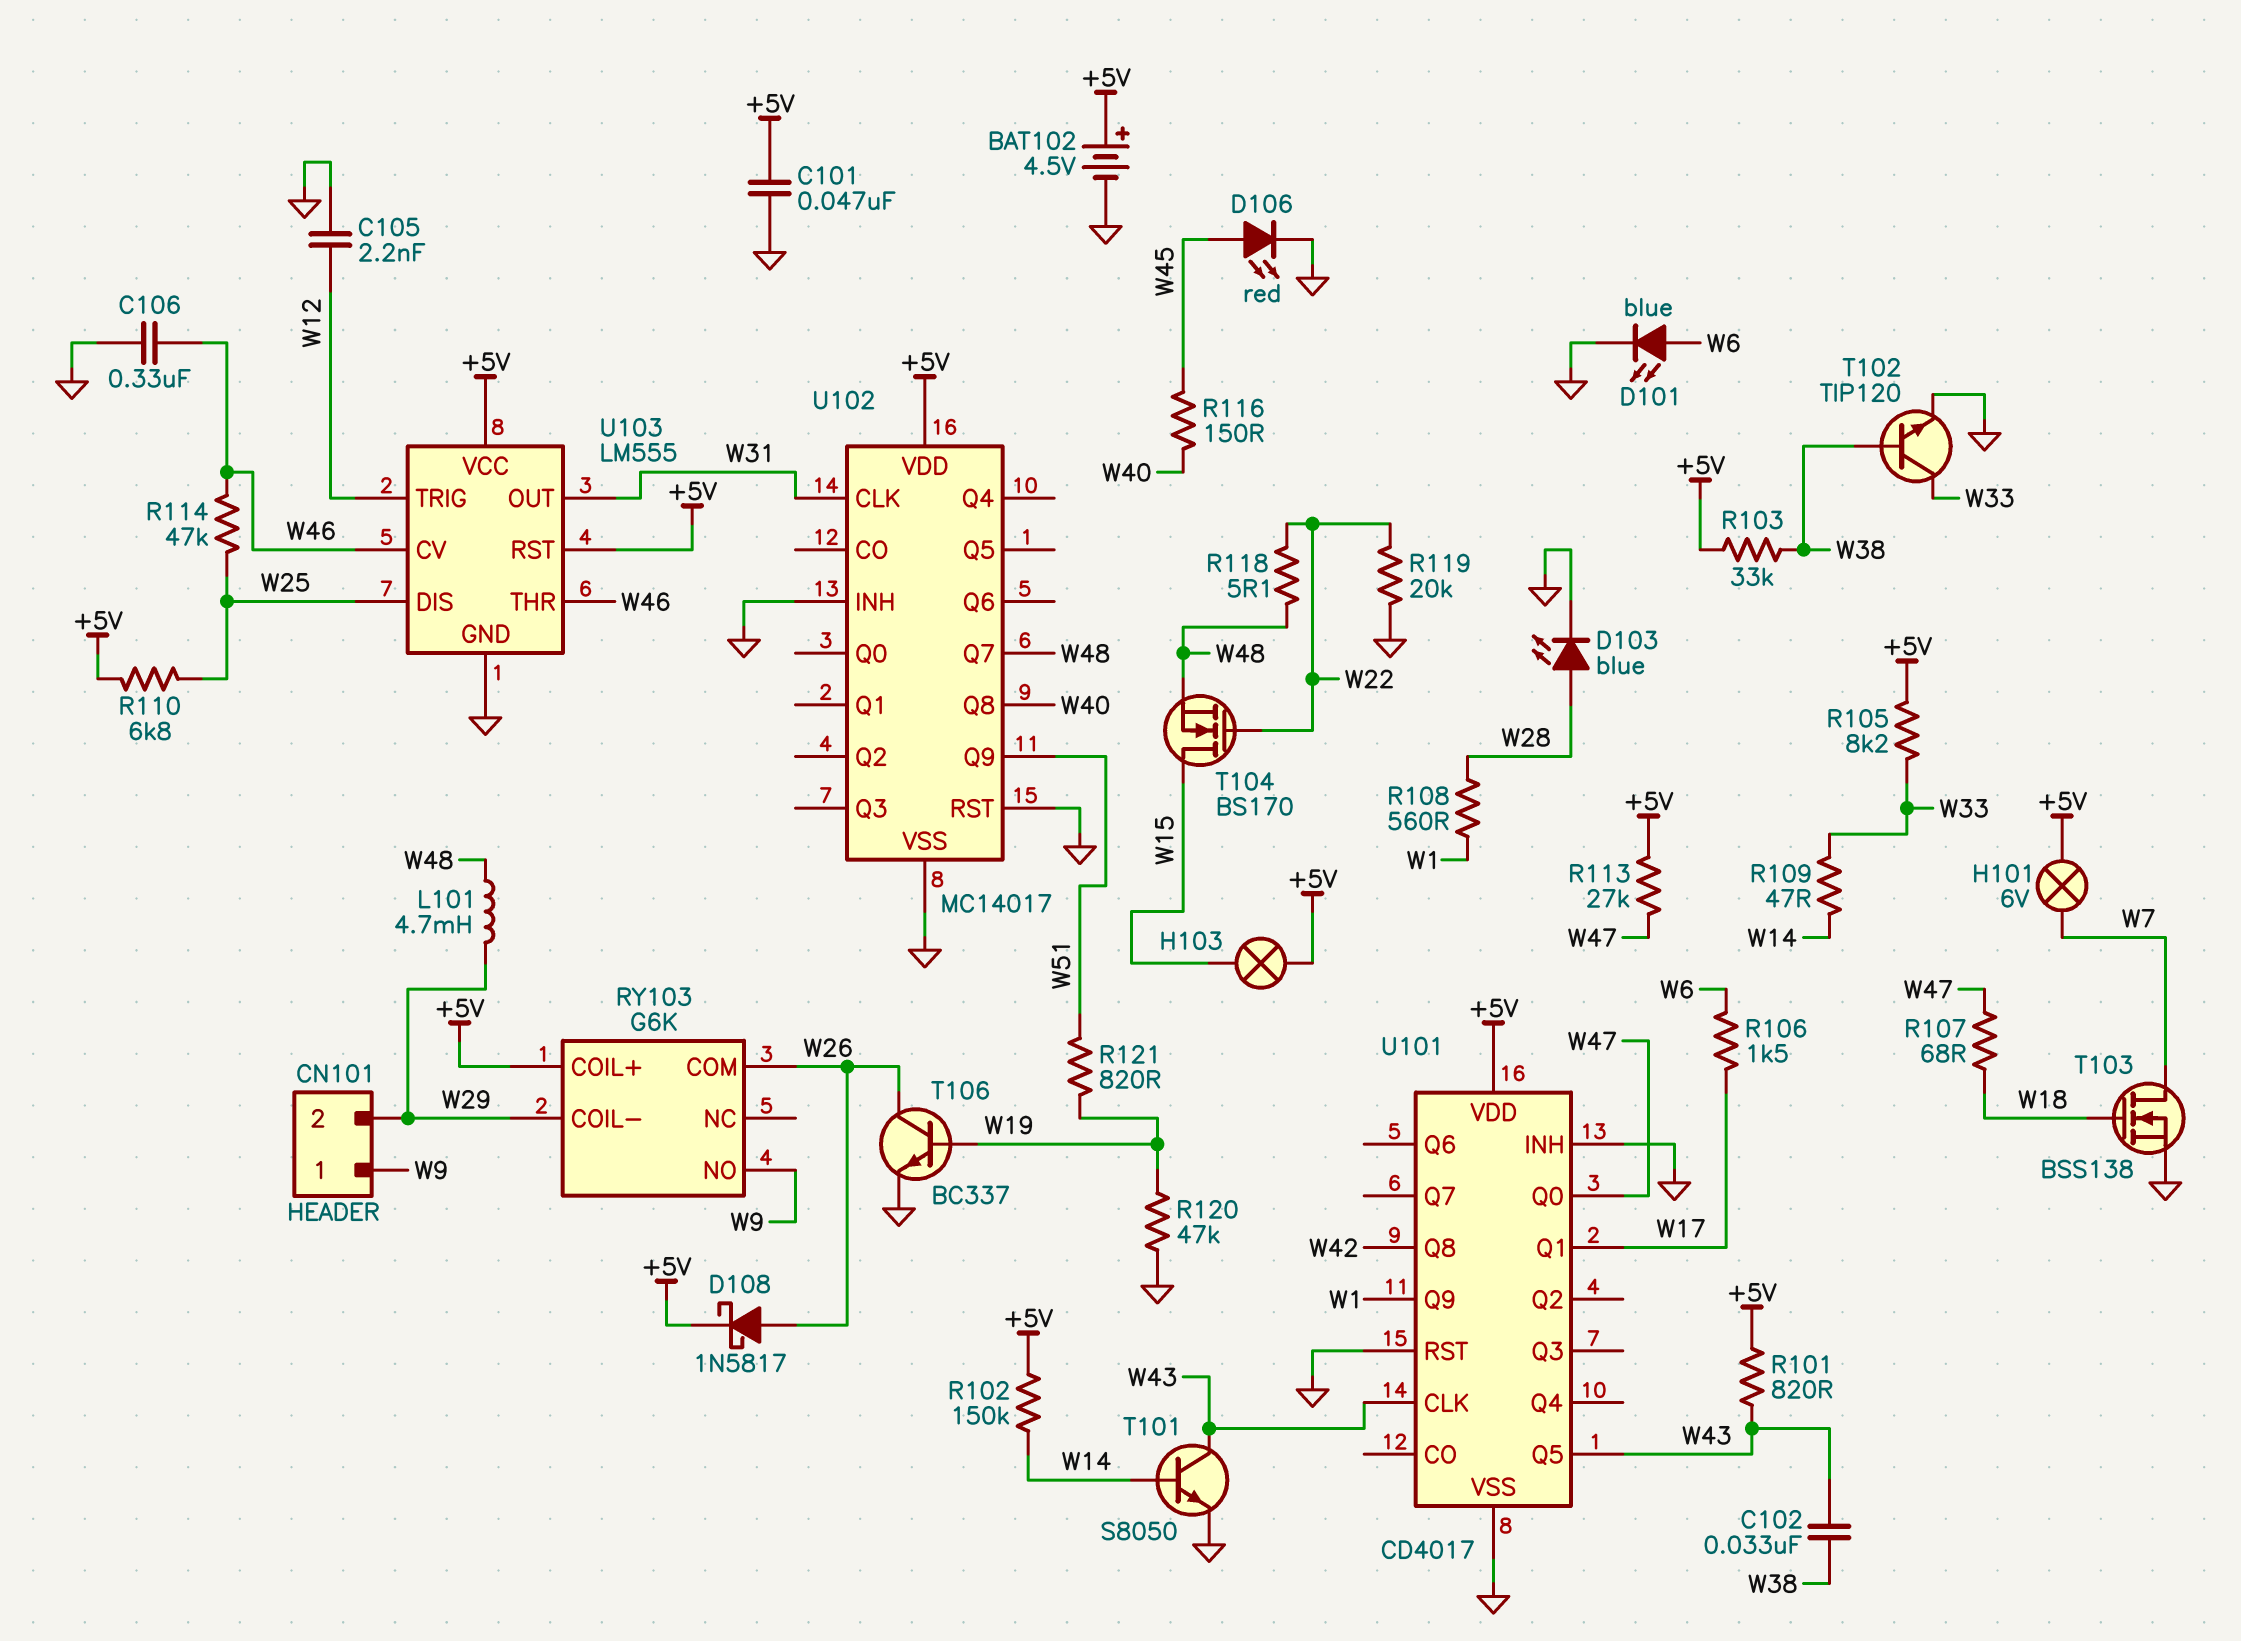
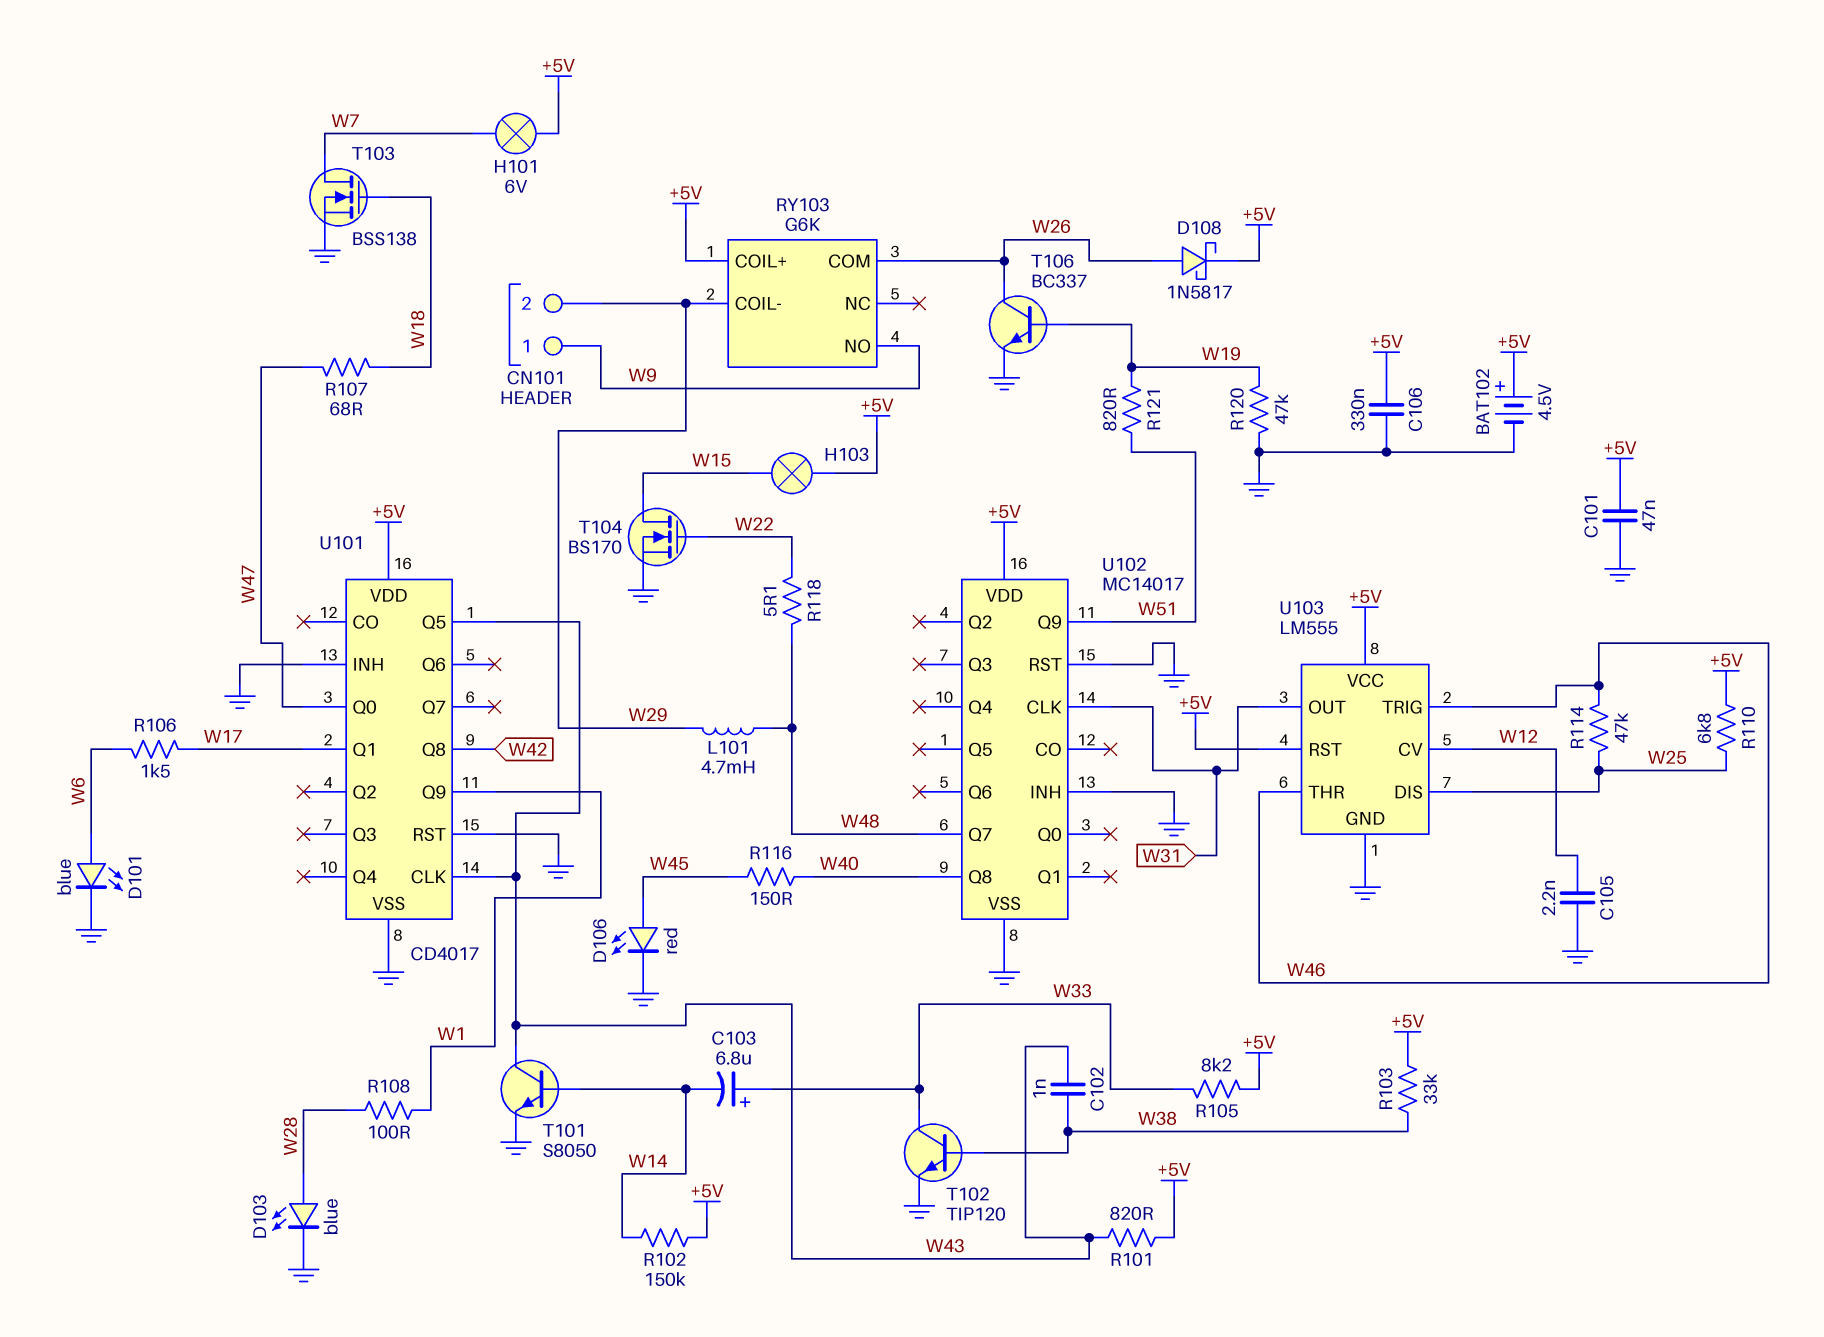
C102: 33nF (W38, W43) -> 1nF (W38, W43)
C103: none -> 6.8uF (plus W33, minus W14)
C106: 330nF (GND, W46) -> 330nF (+5V, GND)
R108: 560 (W1, W28) -> 100 (W1, W28)
R109: 47 (W14, W33) -> none
R113: 27k (+5V, W47) -> none
R119: 20k (GND, W22) -> none
T104: NMOS BS170 (G W22, D W15, S W48) -> NMOS BS170 (G W22, D W15, S GND)
U103 pin CV: W46 -> W12
U103 pin TRIG: W12 -> W46

